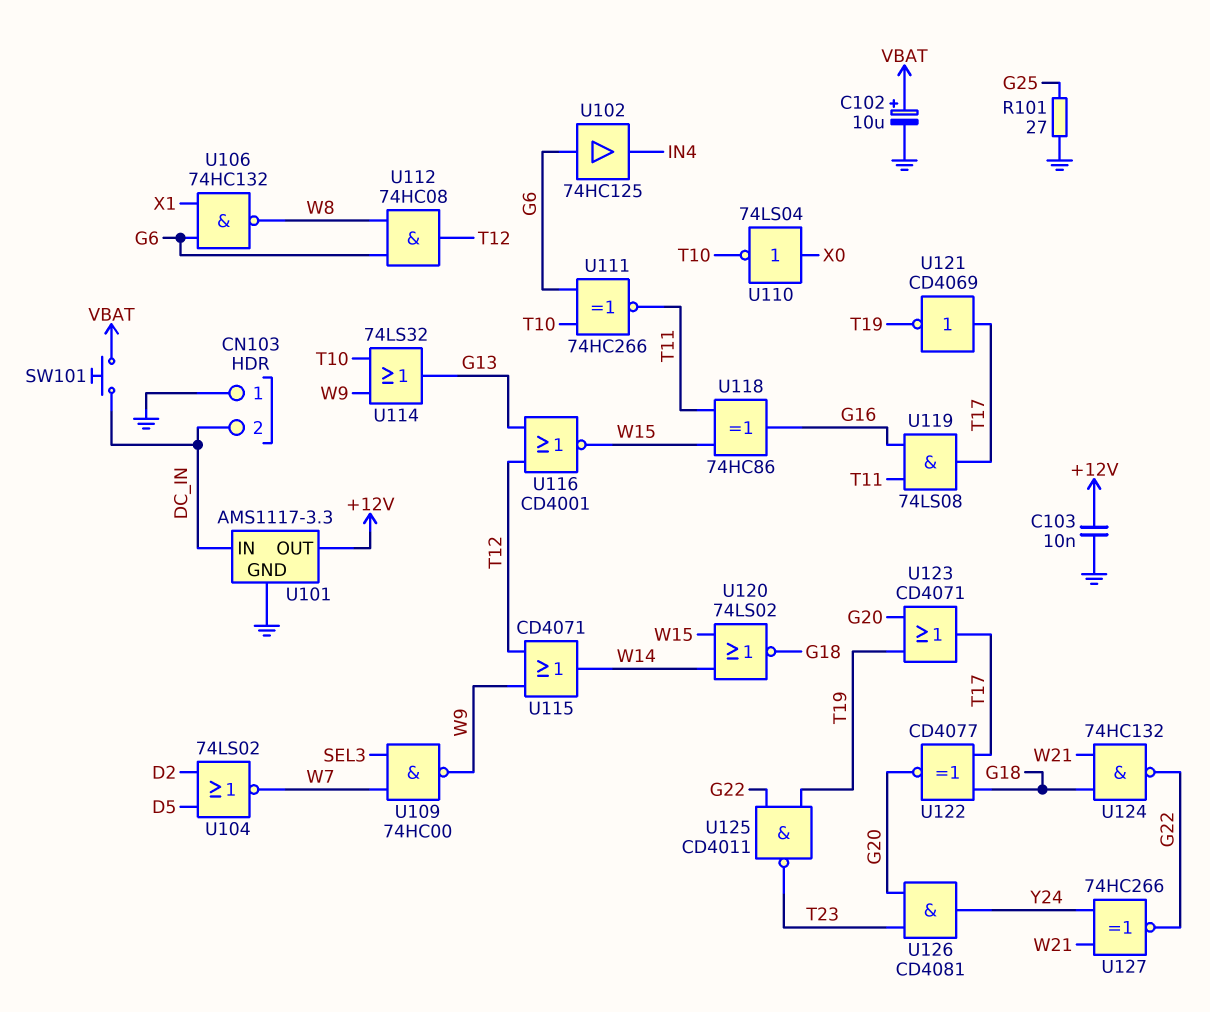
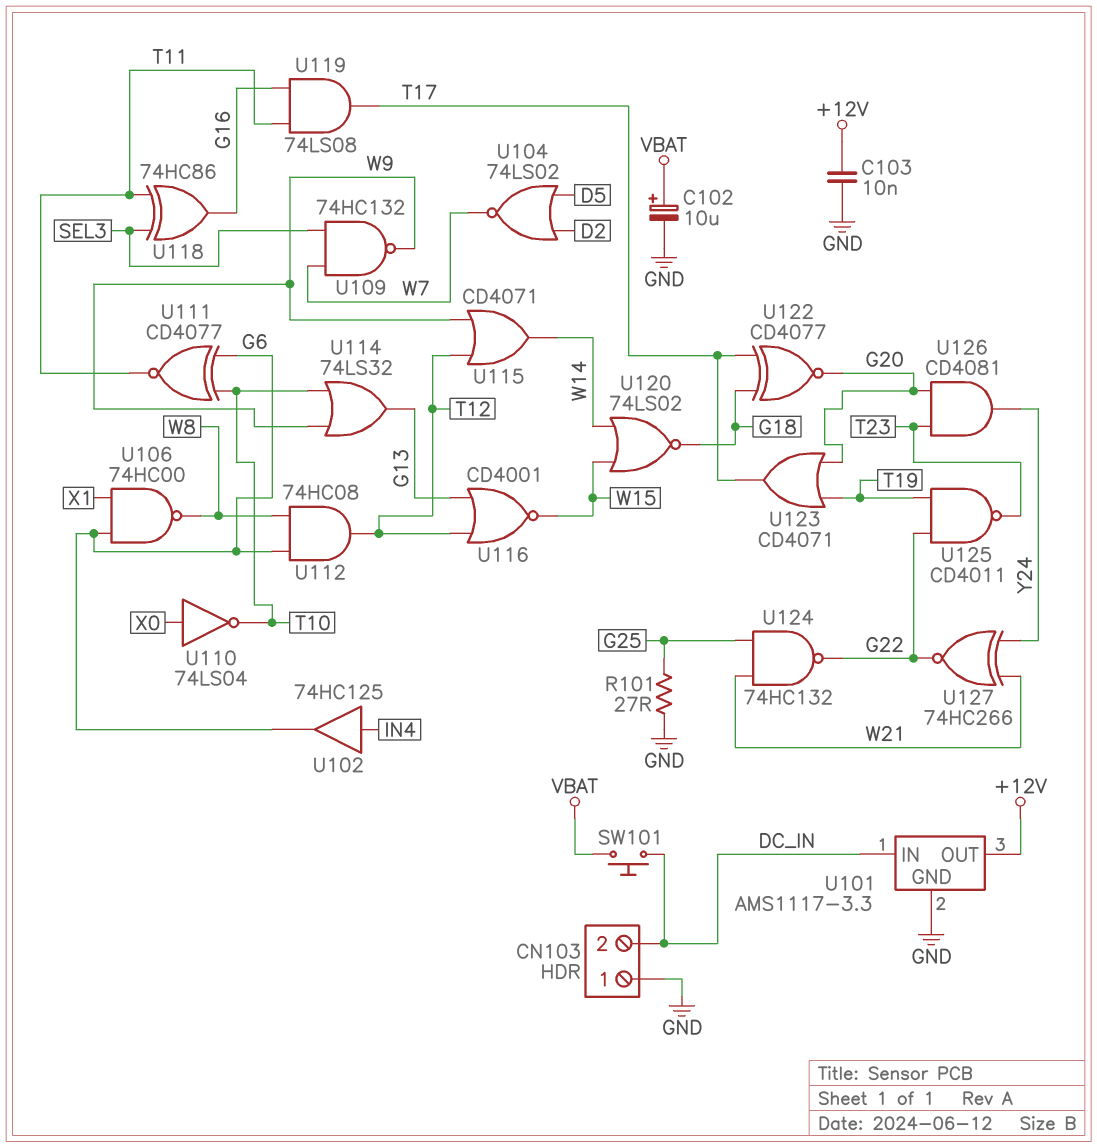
U102: buffer 74HC125 (in G6, out IN4) -> buffer 74HC125 (in IN4, out G6)
U106: NAND 74HC132 (in G6, in X1, out W8) -> NAND 74HC00 (in G6, in X1, out W8)
U109: NAND 74HC00 (in SEL3, in W7, out W9) -> NAND 74HC132 (in SEL3, in W7, out W9)
U111: XNOR 74HC266 (in G6, in T10, out T11) -> XNOR CD4077 (in G6, in T10, out T11)
U118: XOR 74HC86 (in T11, in W15, out G16) -> XOR 74HC86 (in SEL3, in T11, out G16)
U121: NOT CD4069 (in T17, out T19) -> none
U124: NAND 74HC132 (in G18, in W21, out G22) -> NAND 74HC132 (in G25, in W21, out G22)

